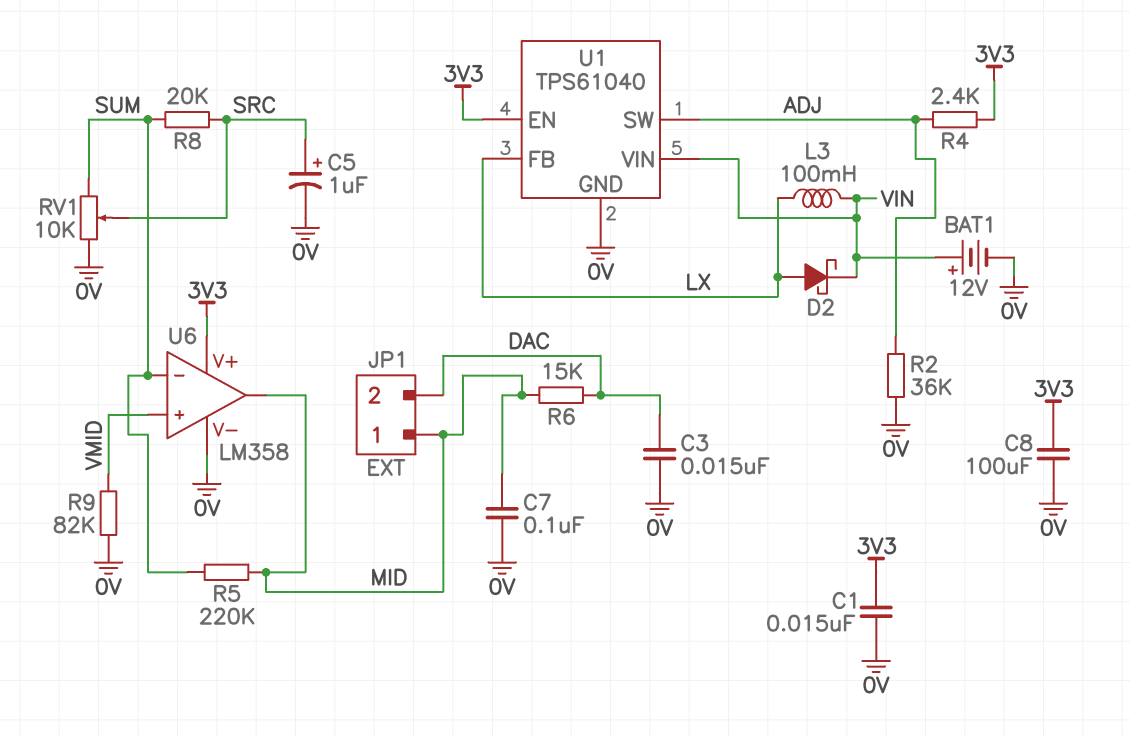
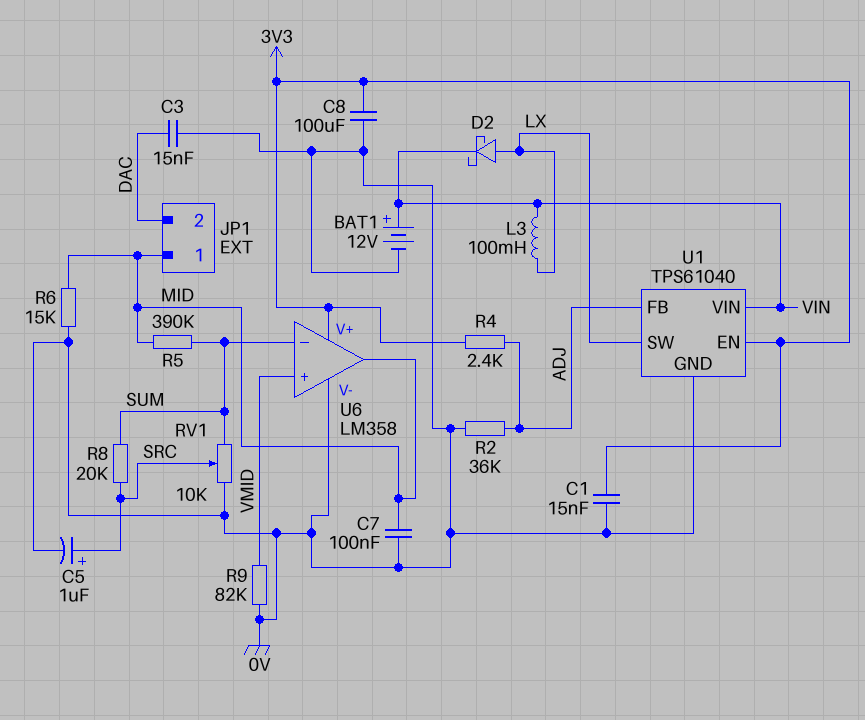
R5: 220k (MID, SUM) -> 390k (MID, SUM)
R6: 15k (DAC, MID) -> 15k (0V, MID)
U1 pin FB: LX -> ADJ
U1 pin SW: ADJ -> LX

